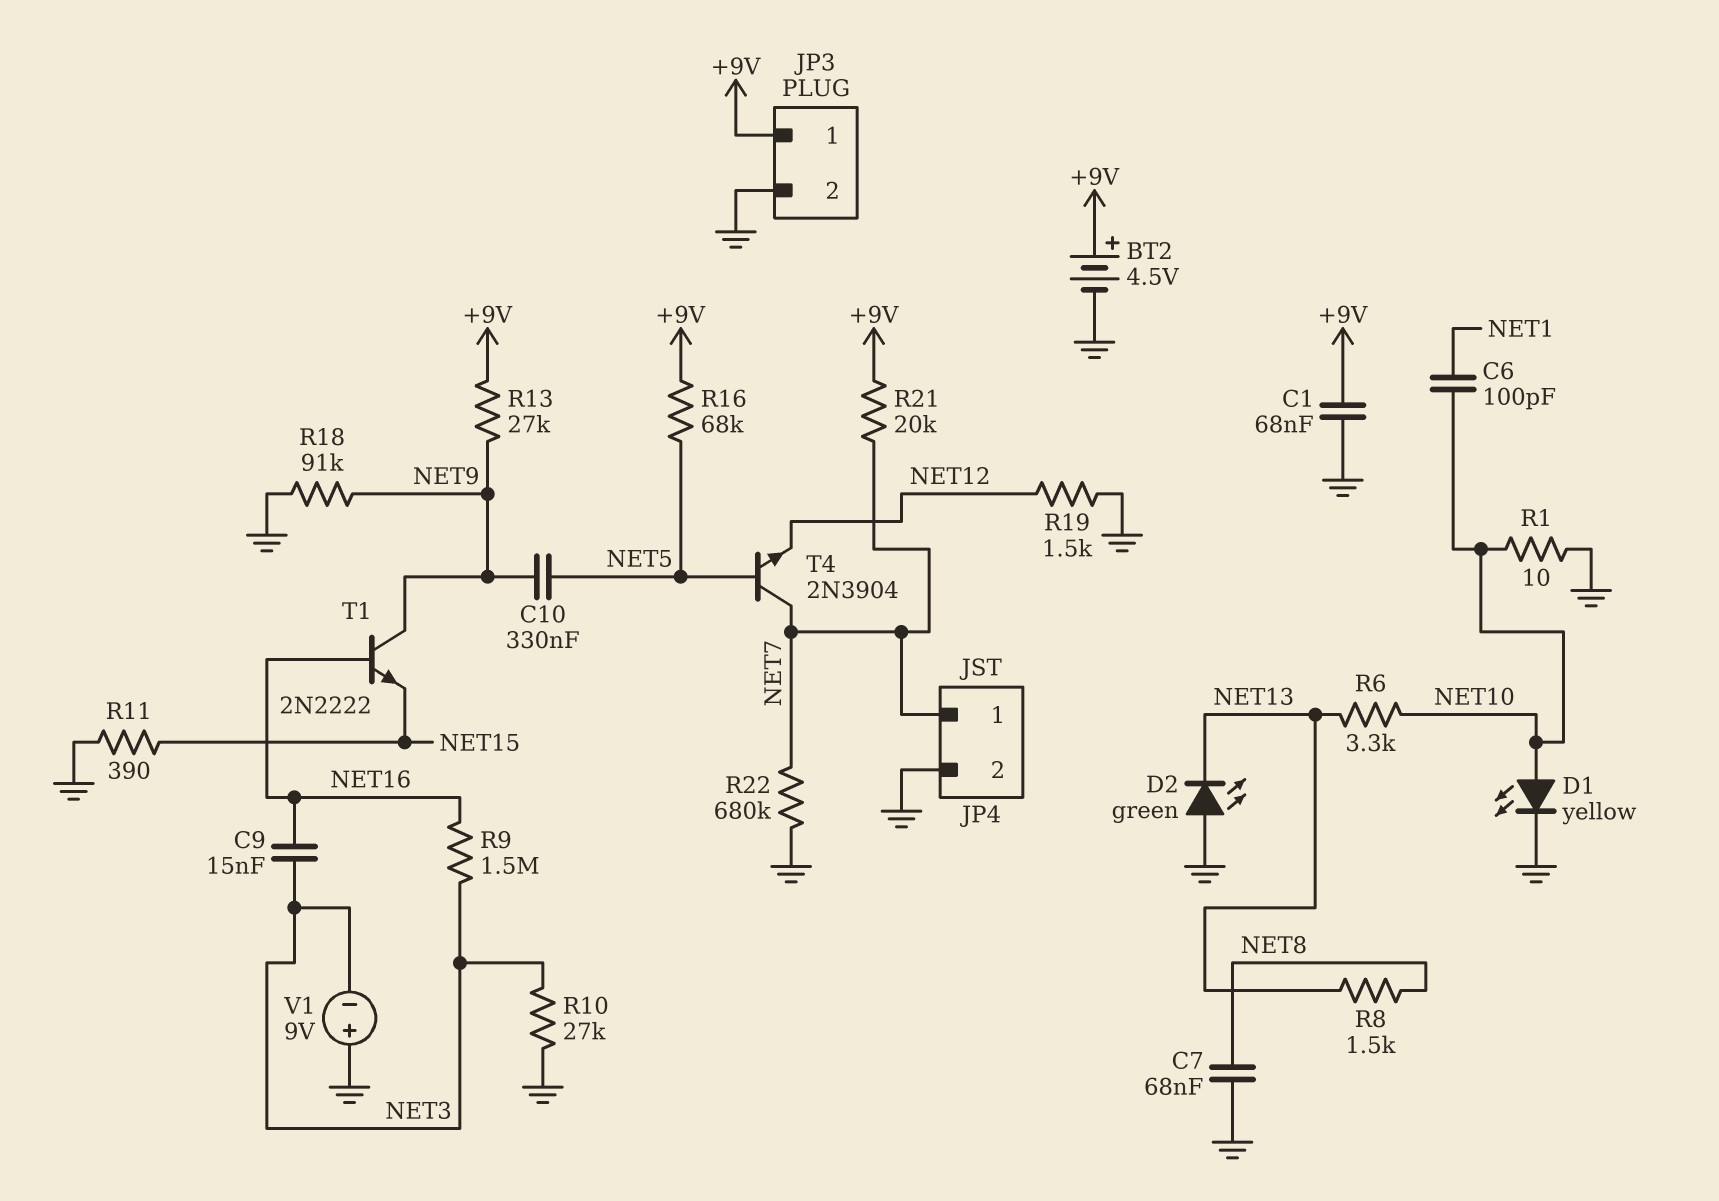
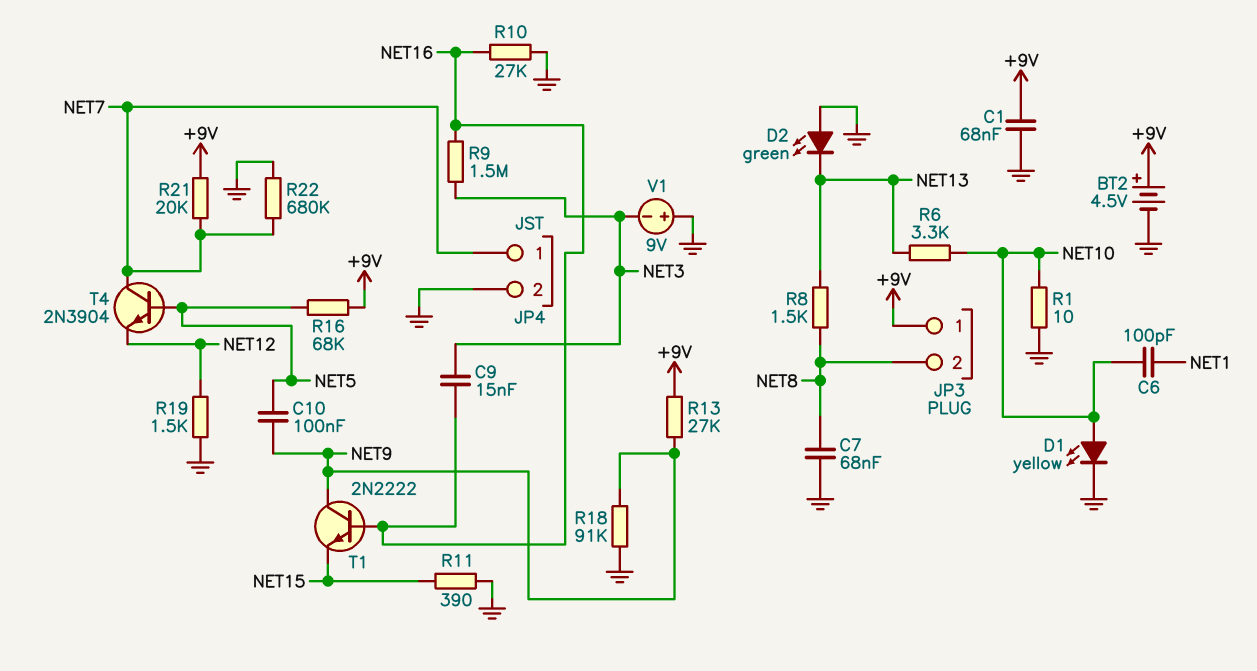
C10: 330nF (NET5, NET9) -> 100nF (NET5, NET9)
JP3 pin 2: GND -> NET8
R10: 27k (GND, NET3) -> 27k (GND, NET16)

